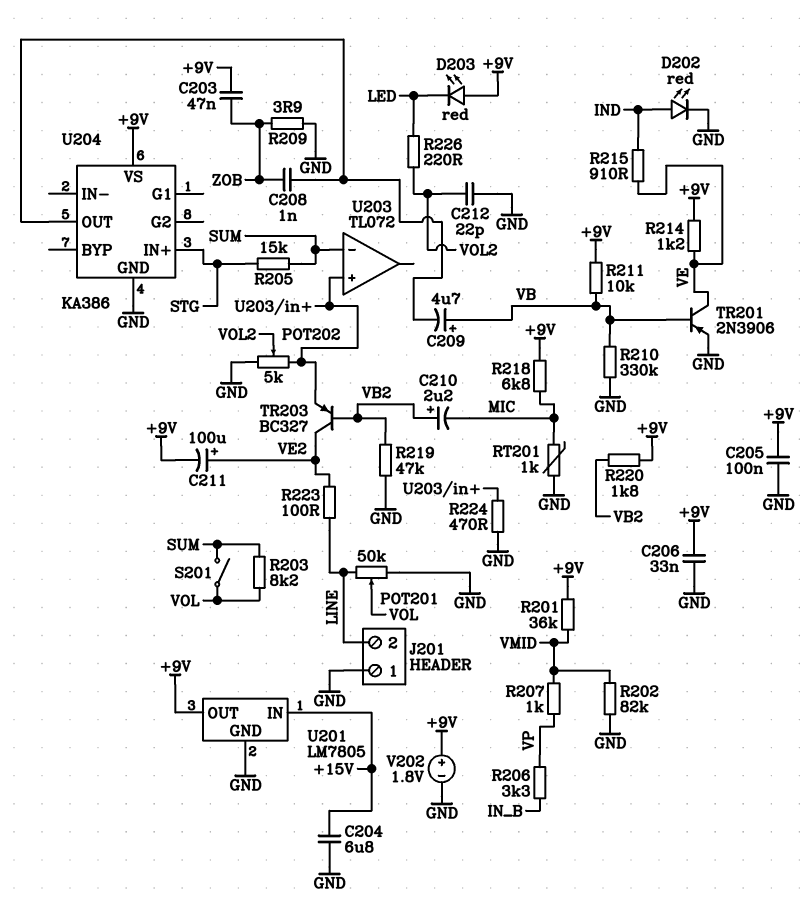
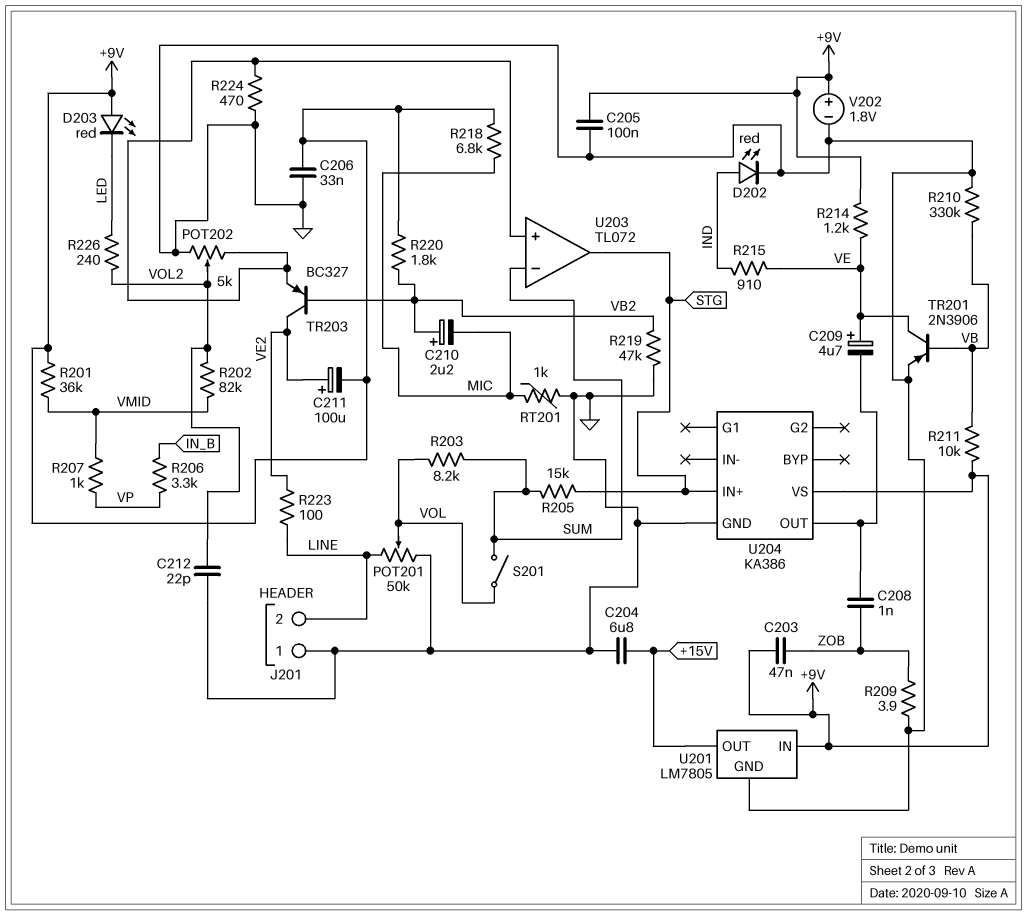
C209: 4.7uF (plus VB, minus U204/OUT) -> 4.7uF (plus VE, minus U204/OUT)
R202: 82k (GND, VMID) -> 82k (VMID, VOL2)
R226: 220 (LED, VOL2) -> 240 (LED, VOL2)
U201 pin IN: +15V -> +9V
U201 pin OUT: +9V -> +15V
U203 pin out: none -> STG

